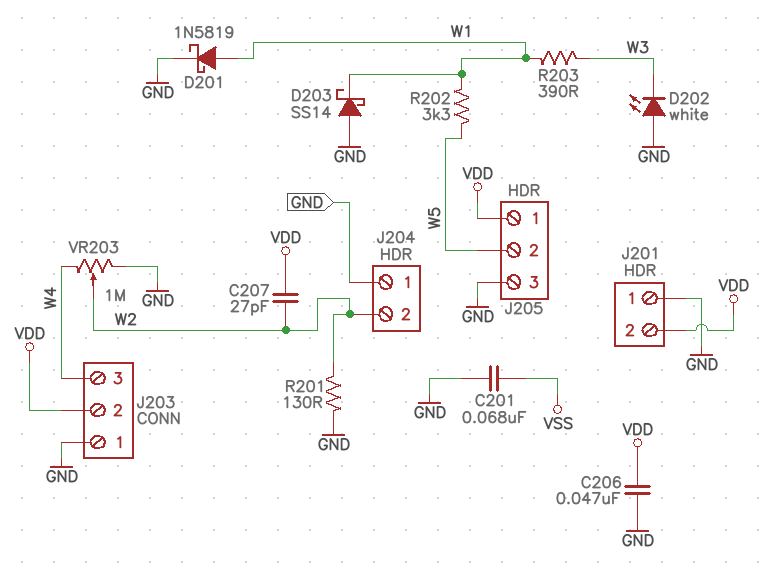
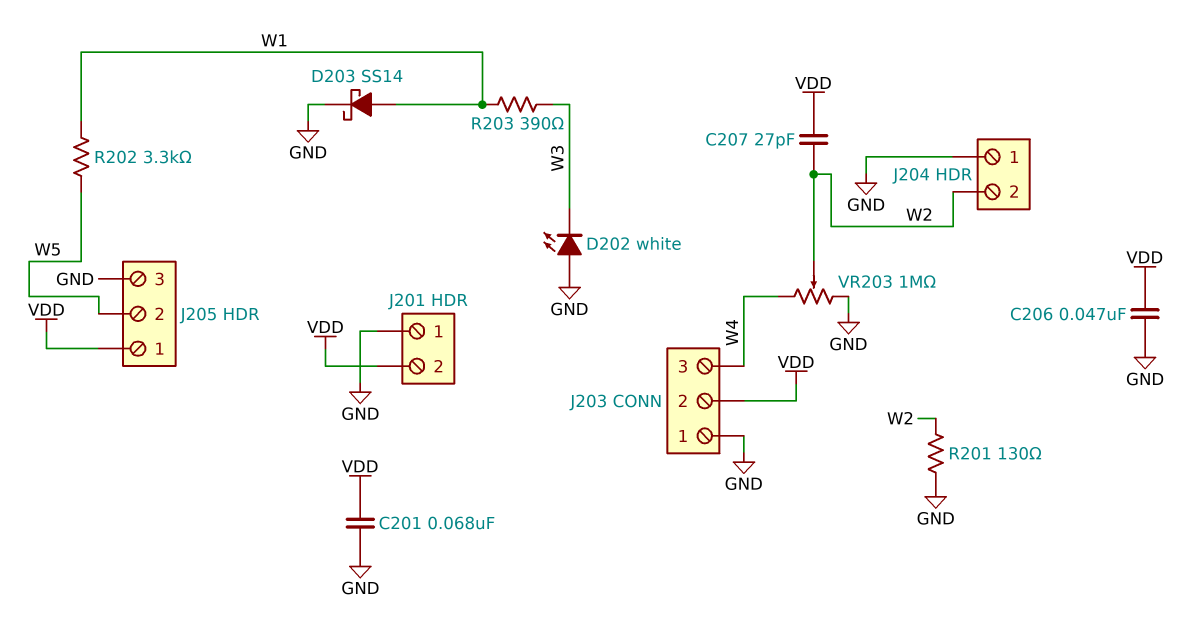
C201: 68nF (GND, VSS) -> 68nF (GND, VDD)
D201: schottky 1N5819 (A W1, K GND) -> none
D203: schottky SS14 (A GND, K W1) -> schottky SS14 (A W1, K GND)

